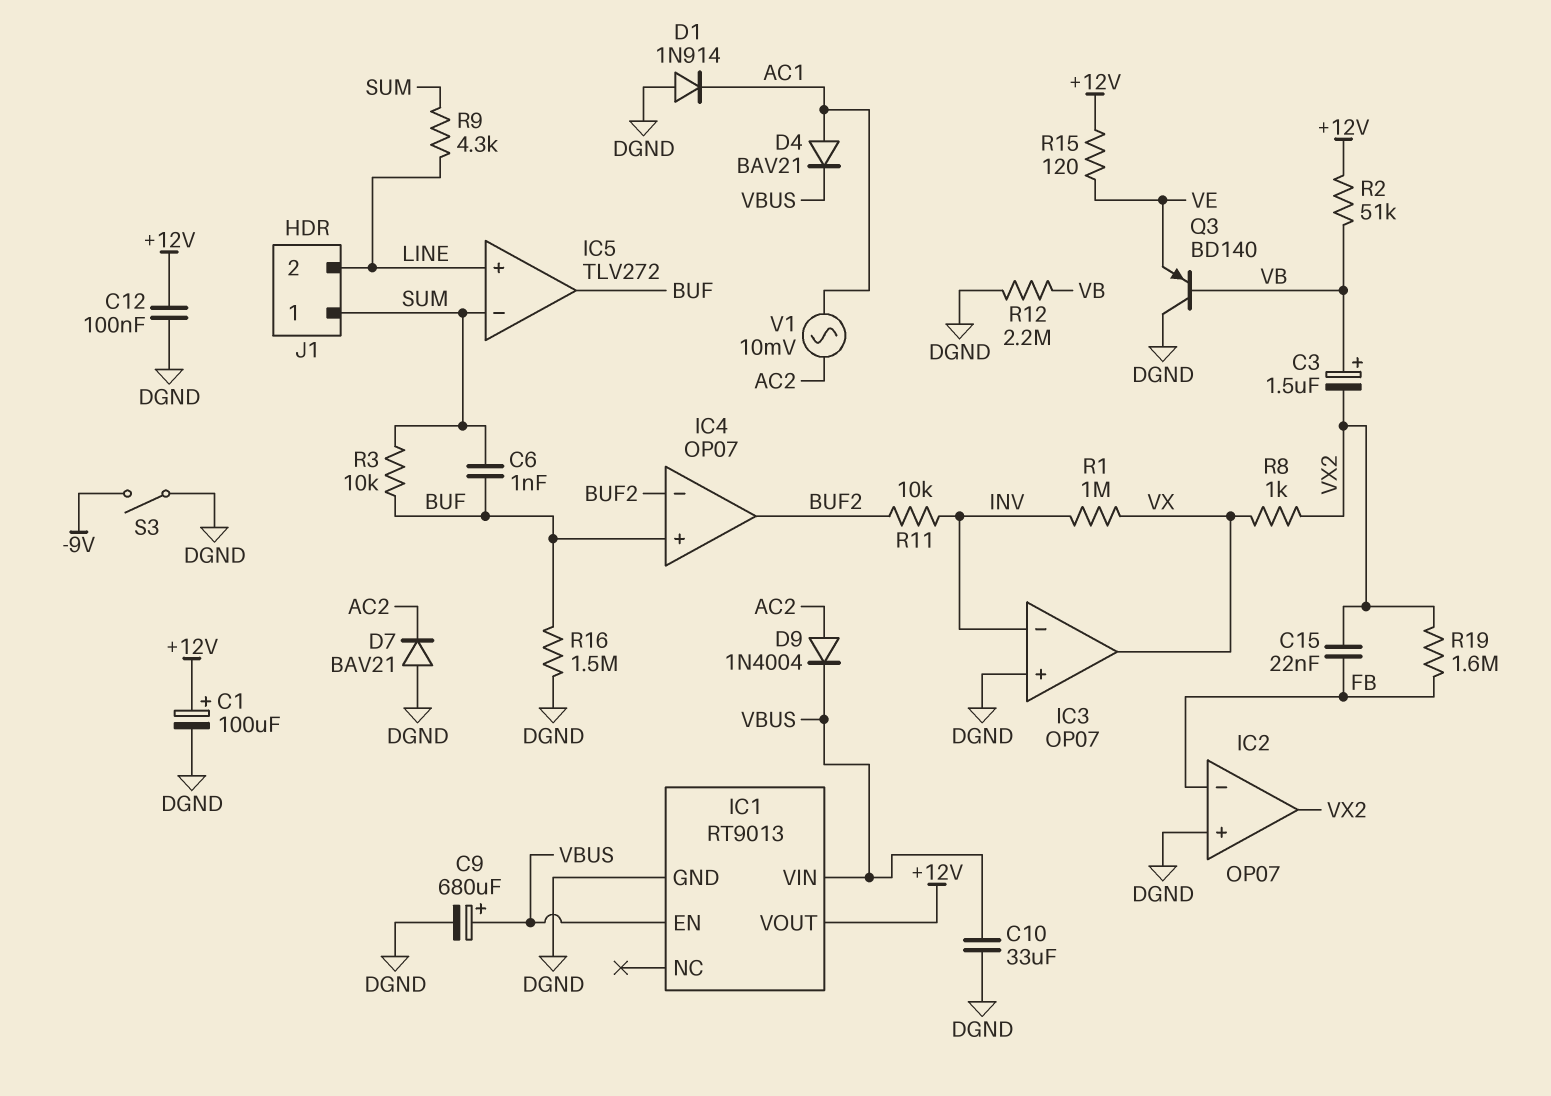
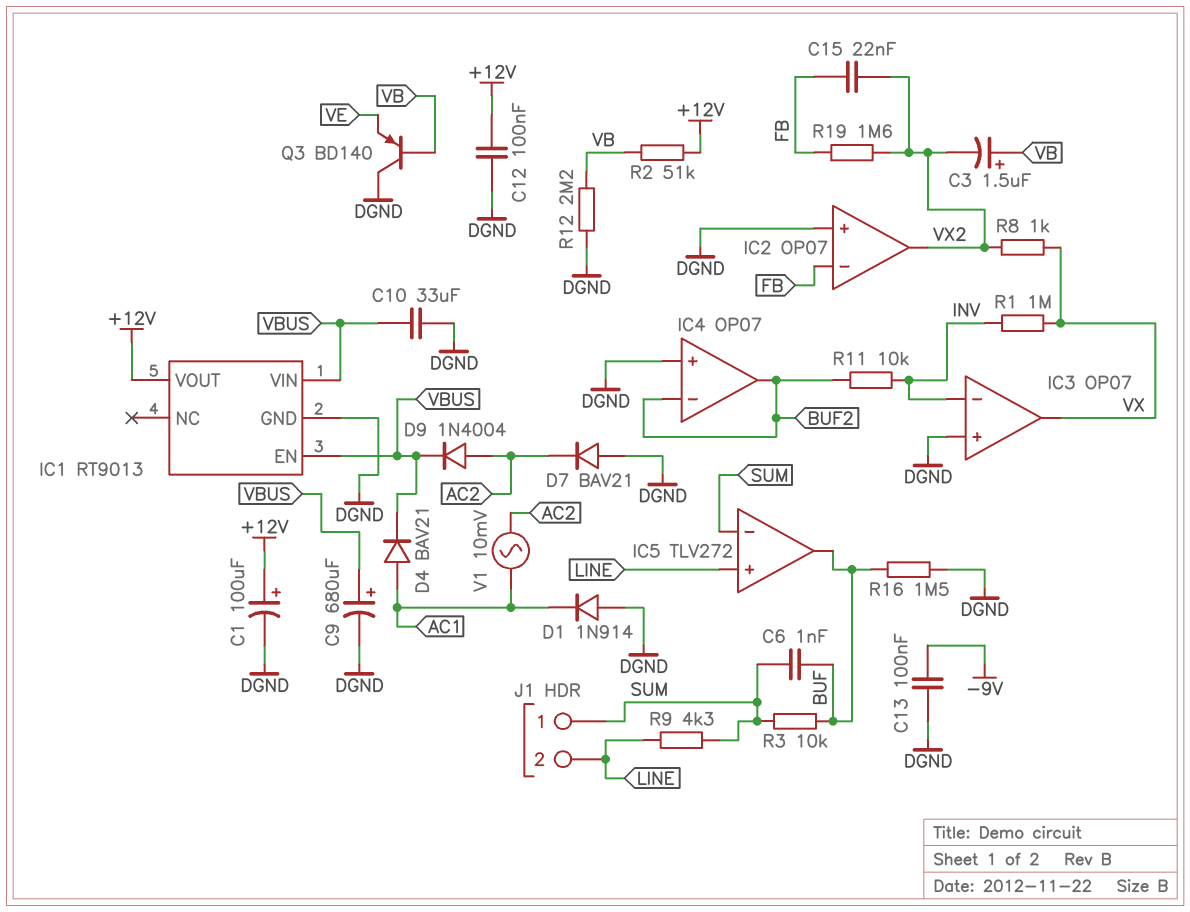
C13: none -> 100nF (-9V, DGND)
IC4 pin in+: BUF -> DGND
R15: 120 (+12V, VE) -> none
S3: switch (-9V, DGND) -> none

